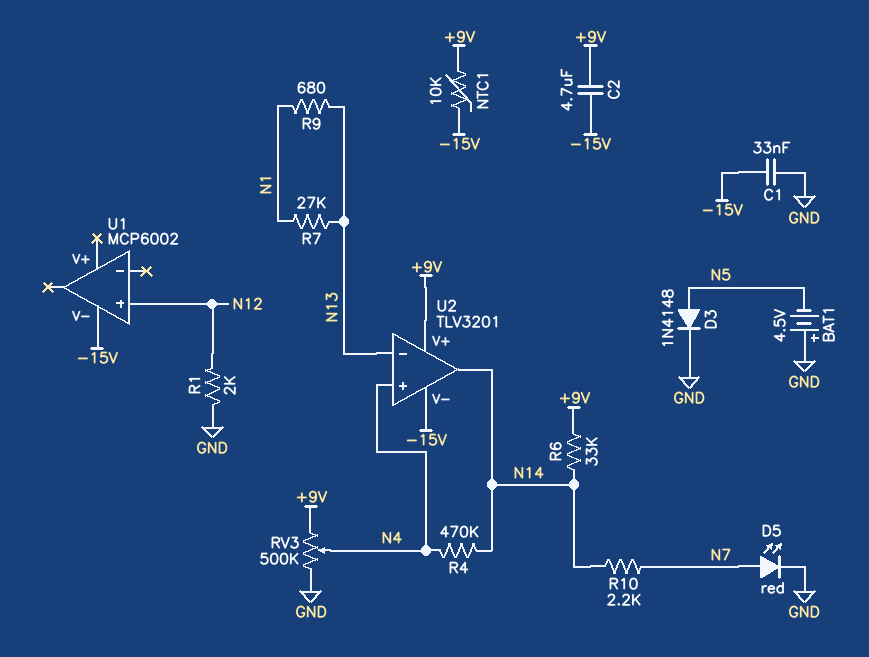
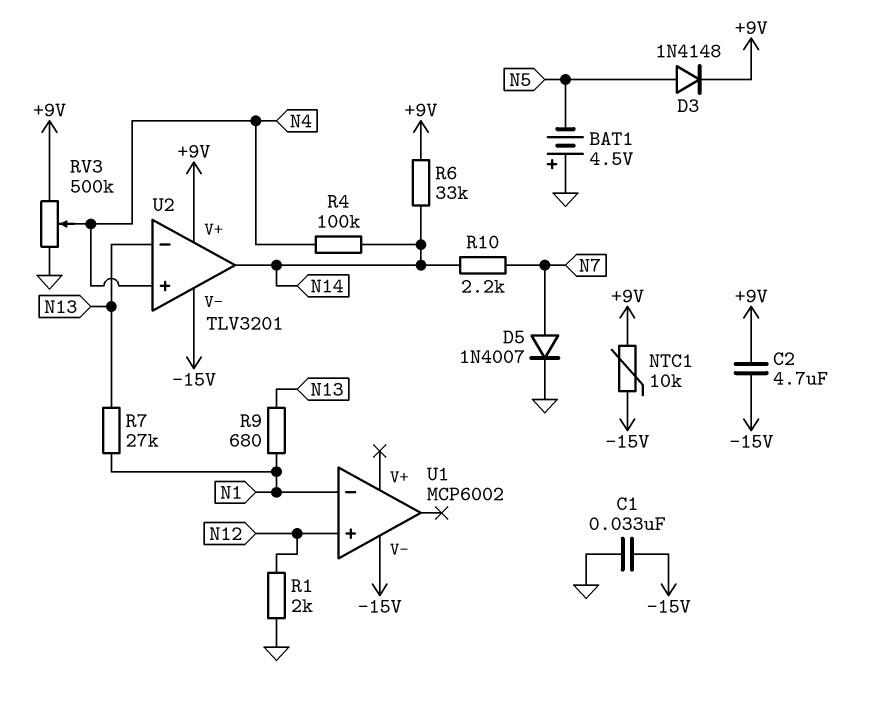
D3: diode 1N4148 (A N5, K GND) -> diode 1N4148 (A N5, K +9V)
D5: LED red (A N7, K GND) -> diode 1N4007 (A N7, K GND)
R4: 470k (N4, N14) -> 100k (N4, N14)
U1 pin in-: none -> N1

